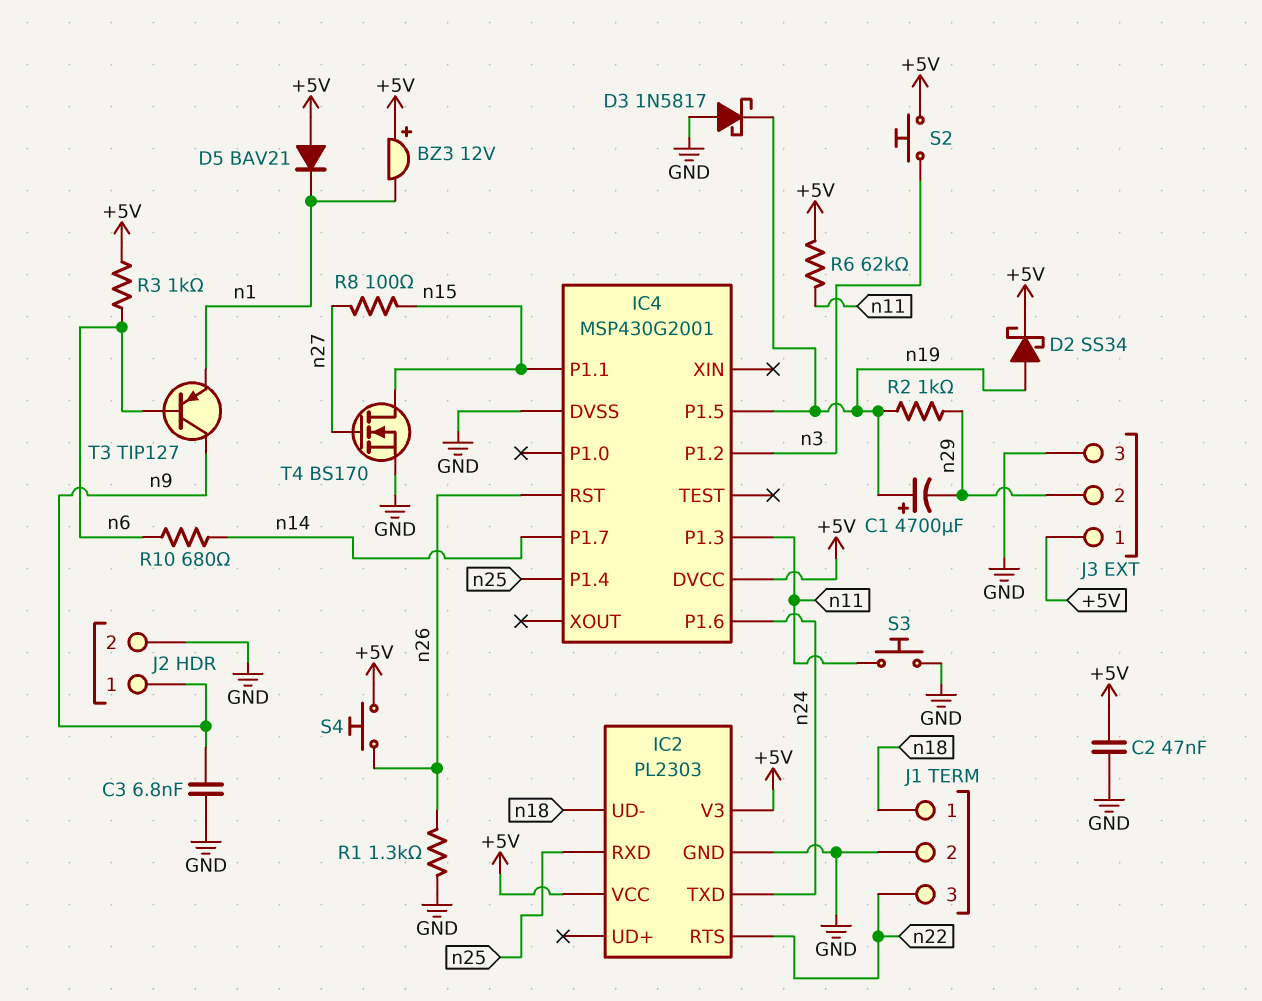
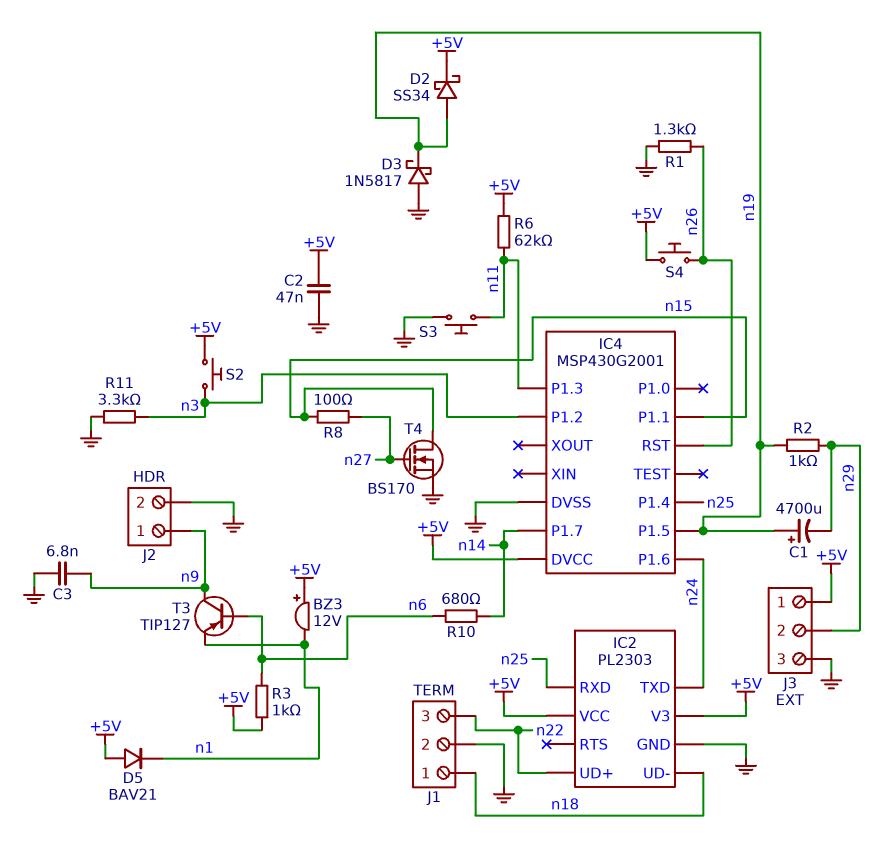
IC2 pin RTS: n22 -> none
IC2 pin UD+: none -> n22
R11: none -> 3.3k (GND, n3)

